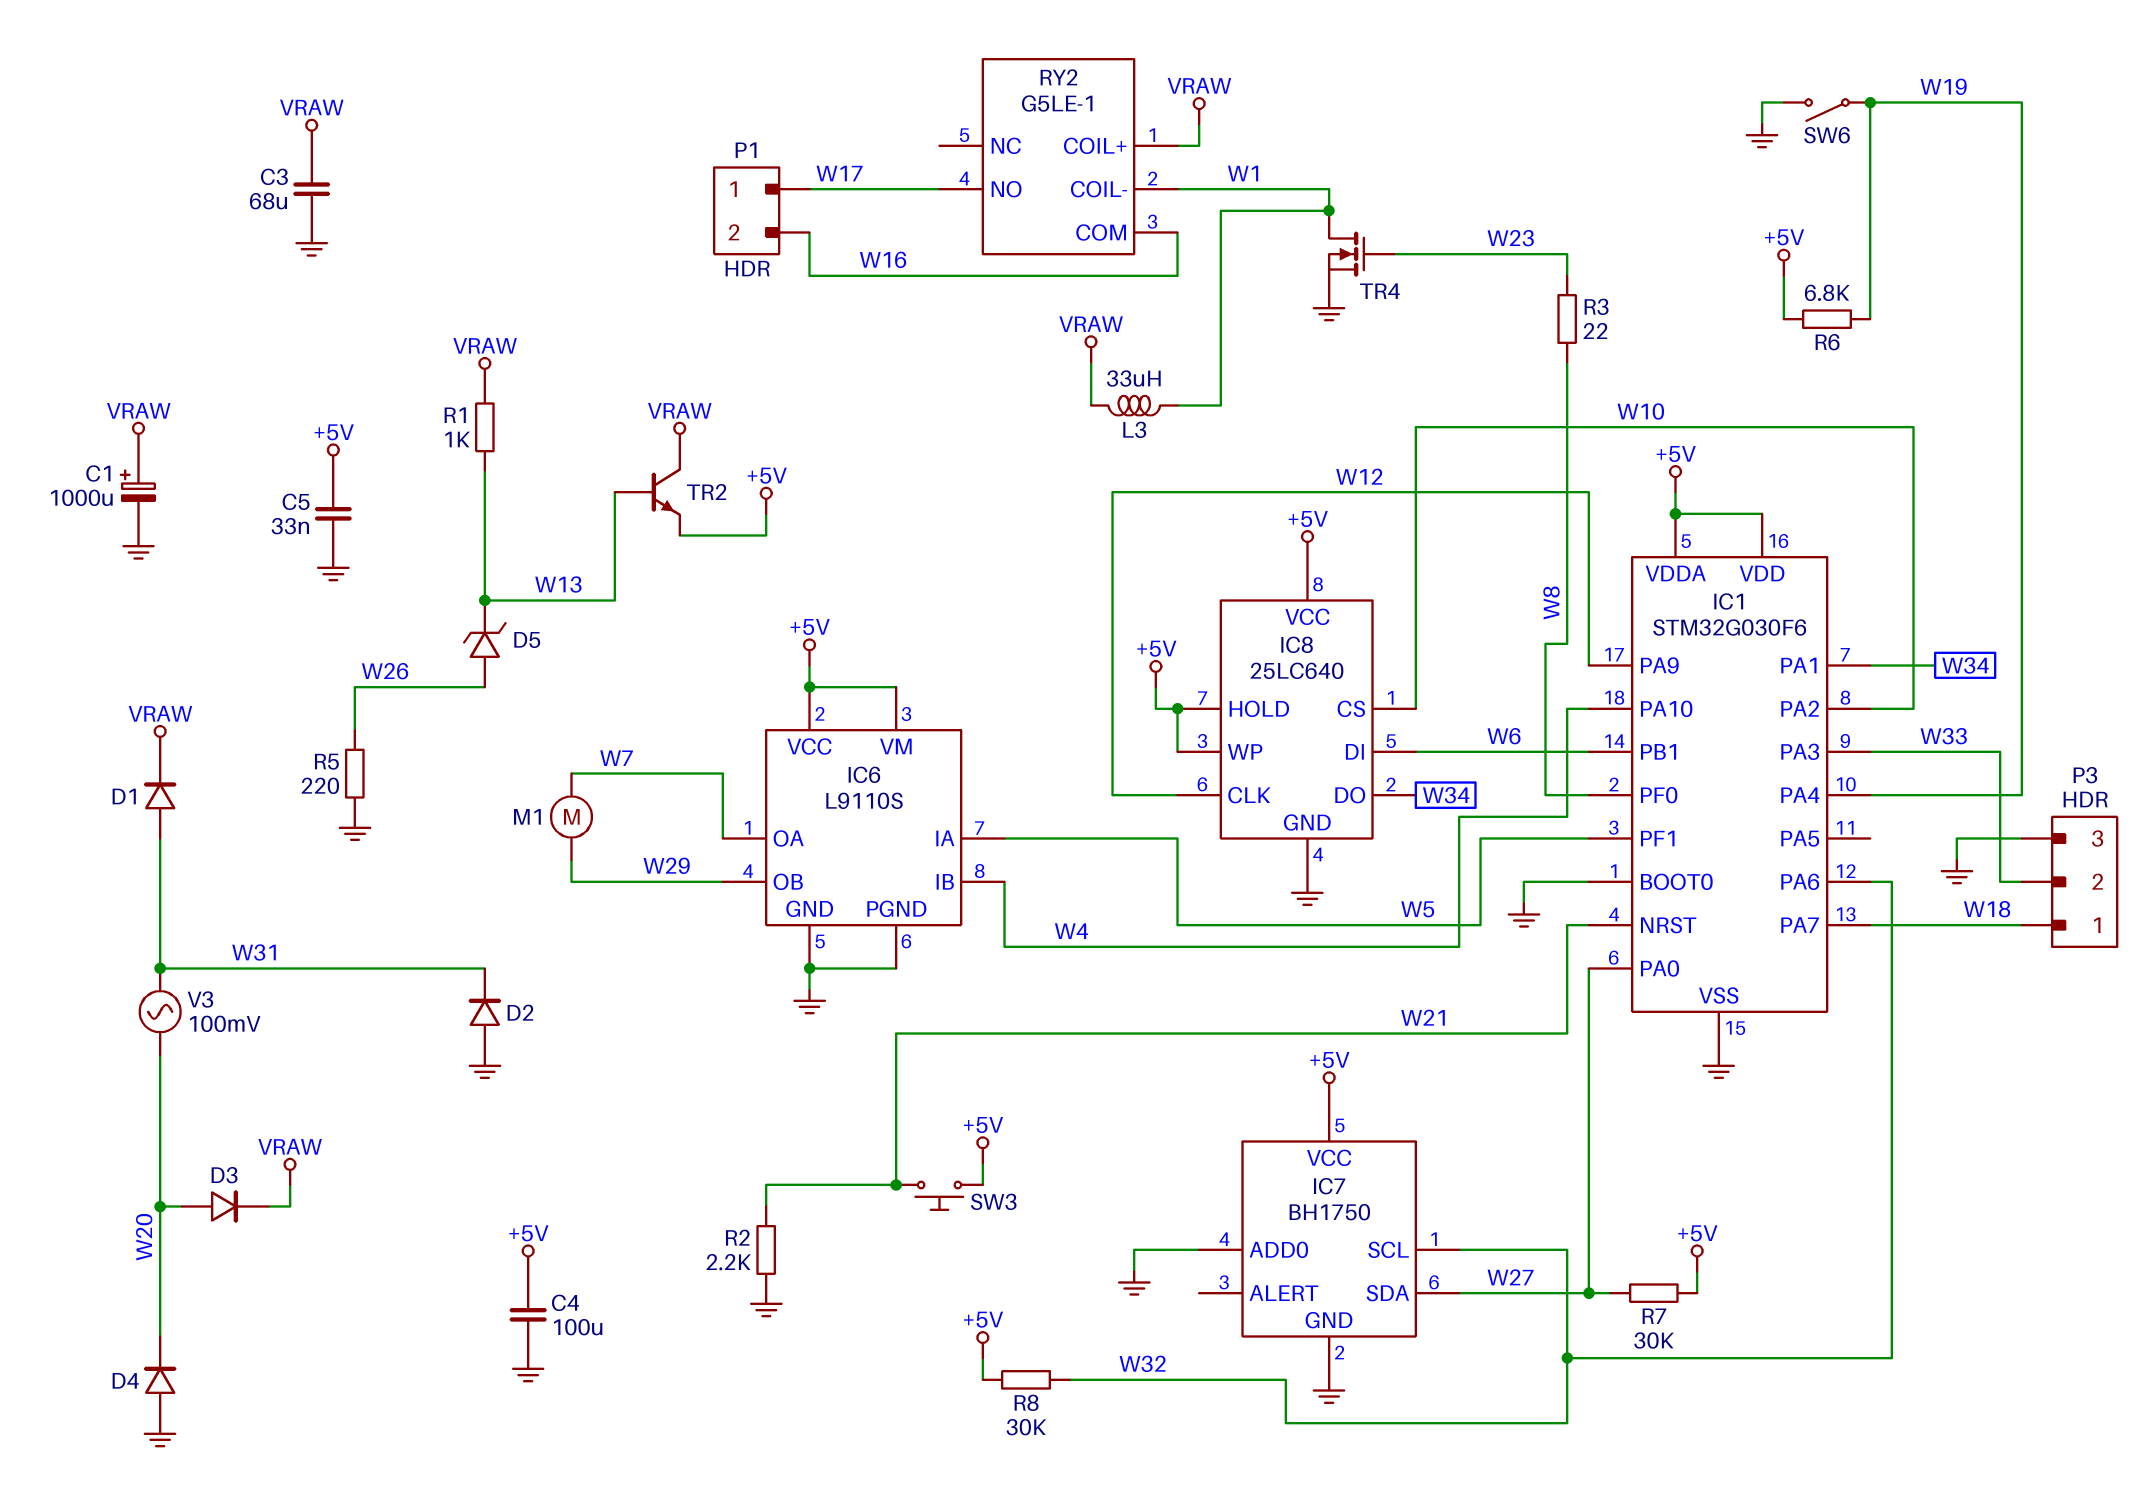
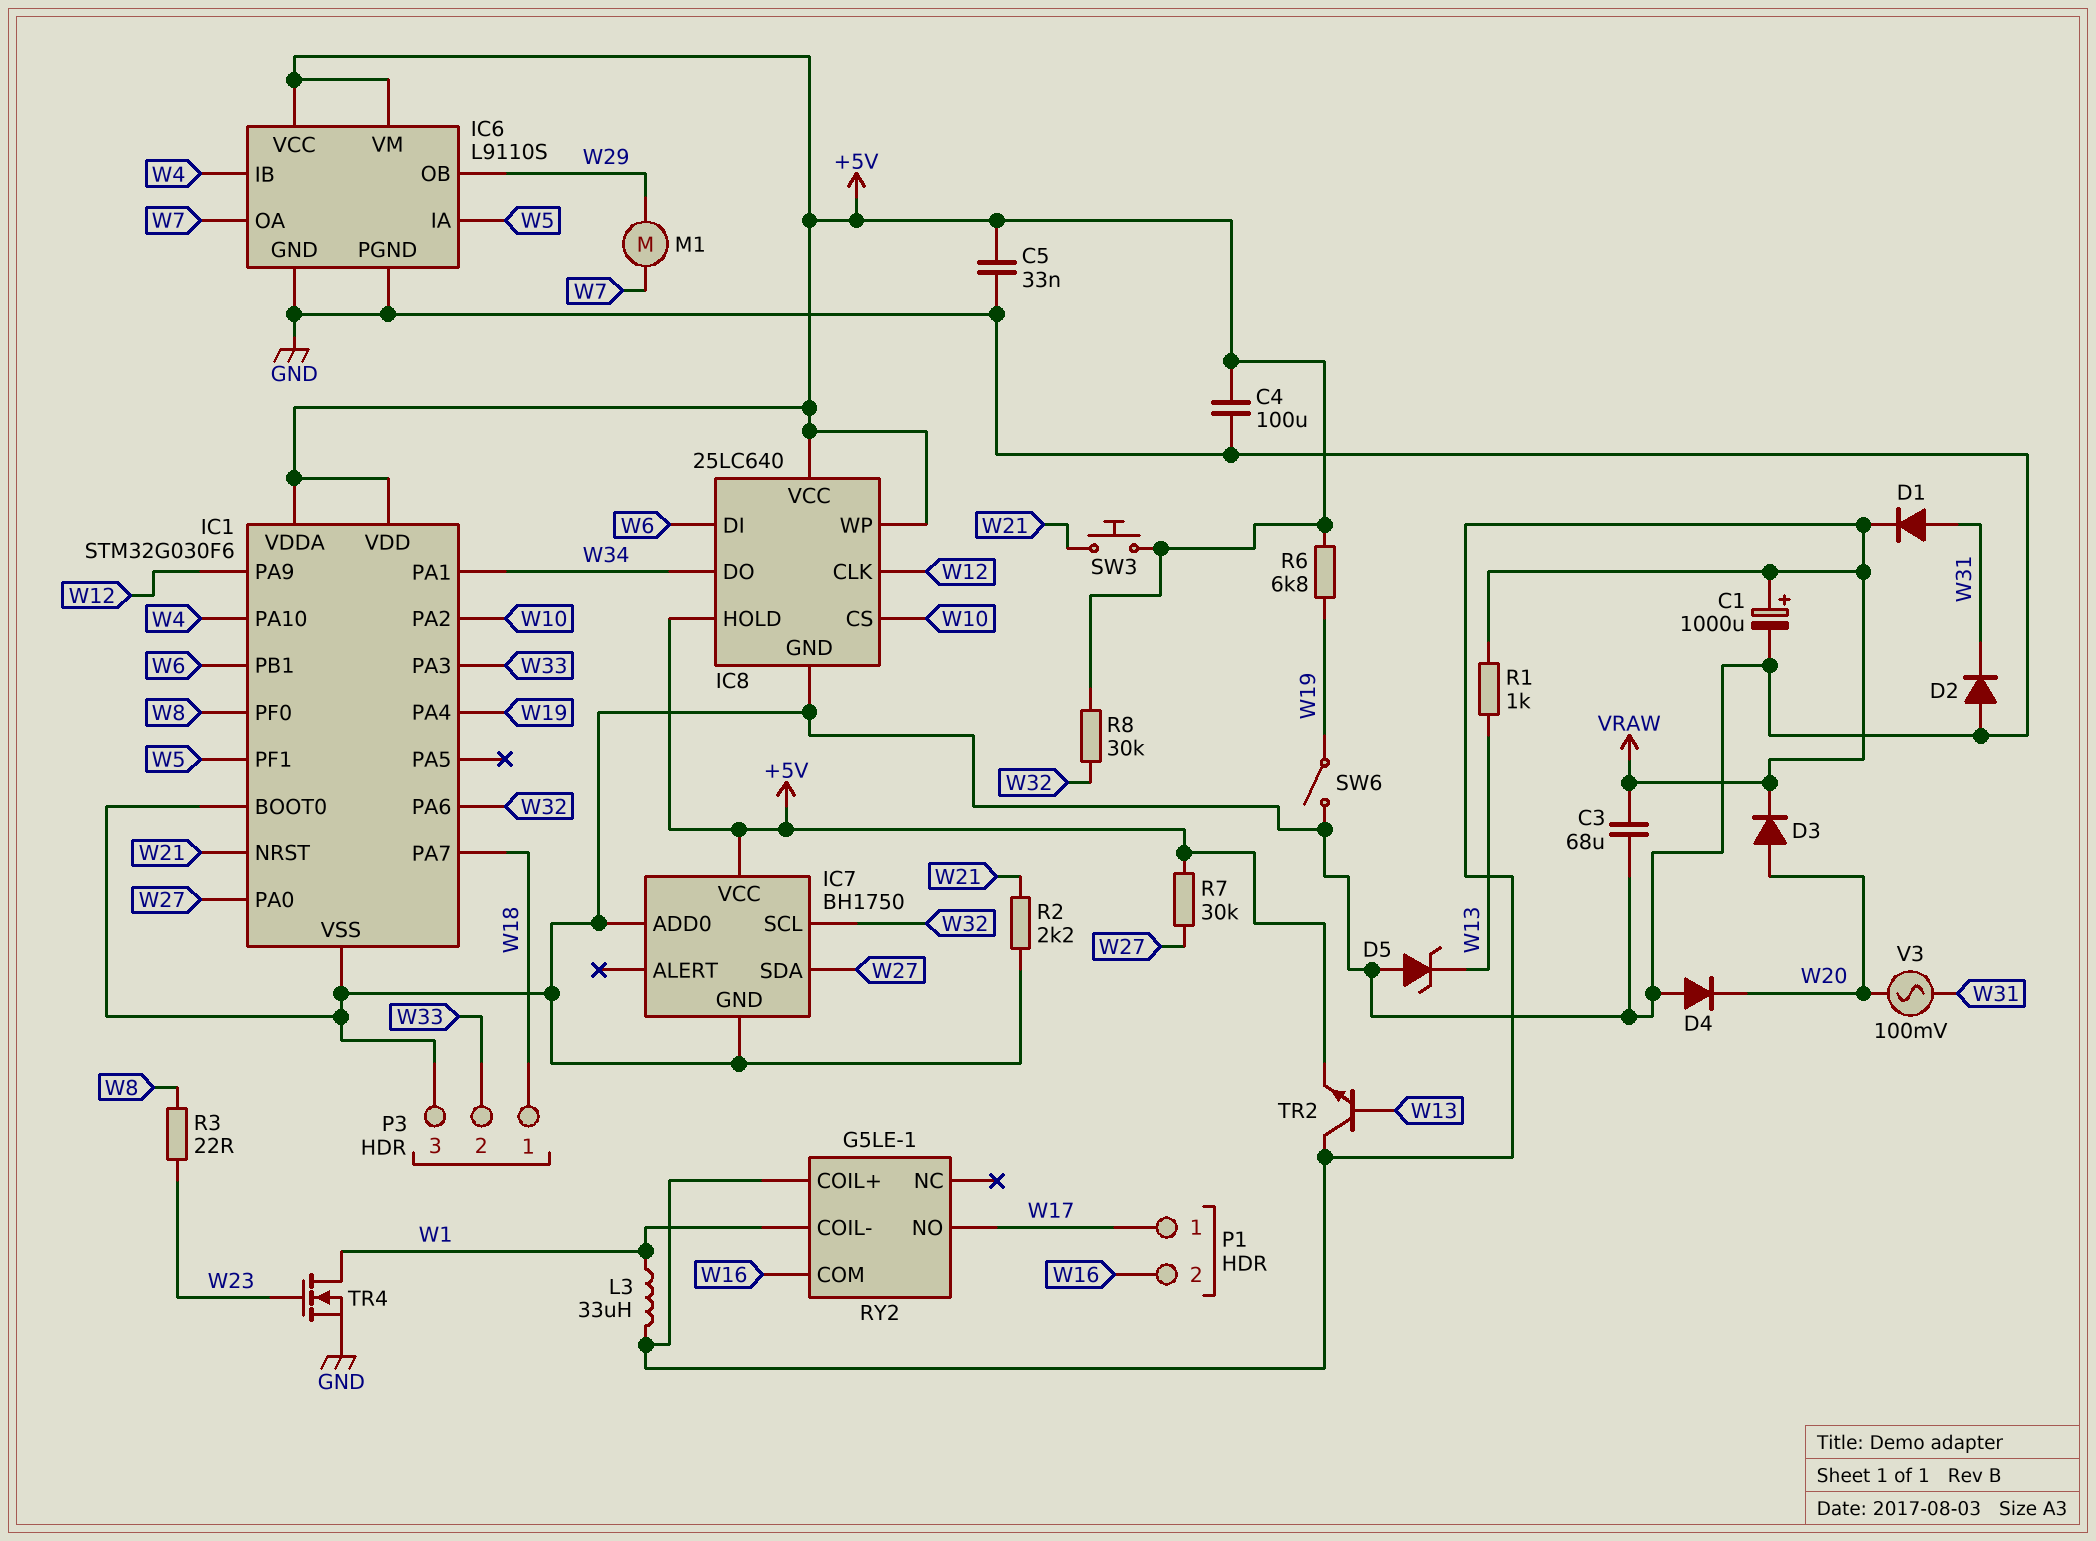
D5: zener (A W26, K W13) -> zener (A GND, K W13)
R5: 220 (GND, W26) -> none

